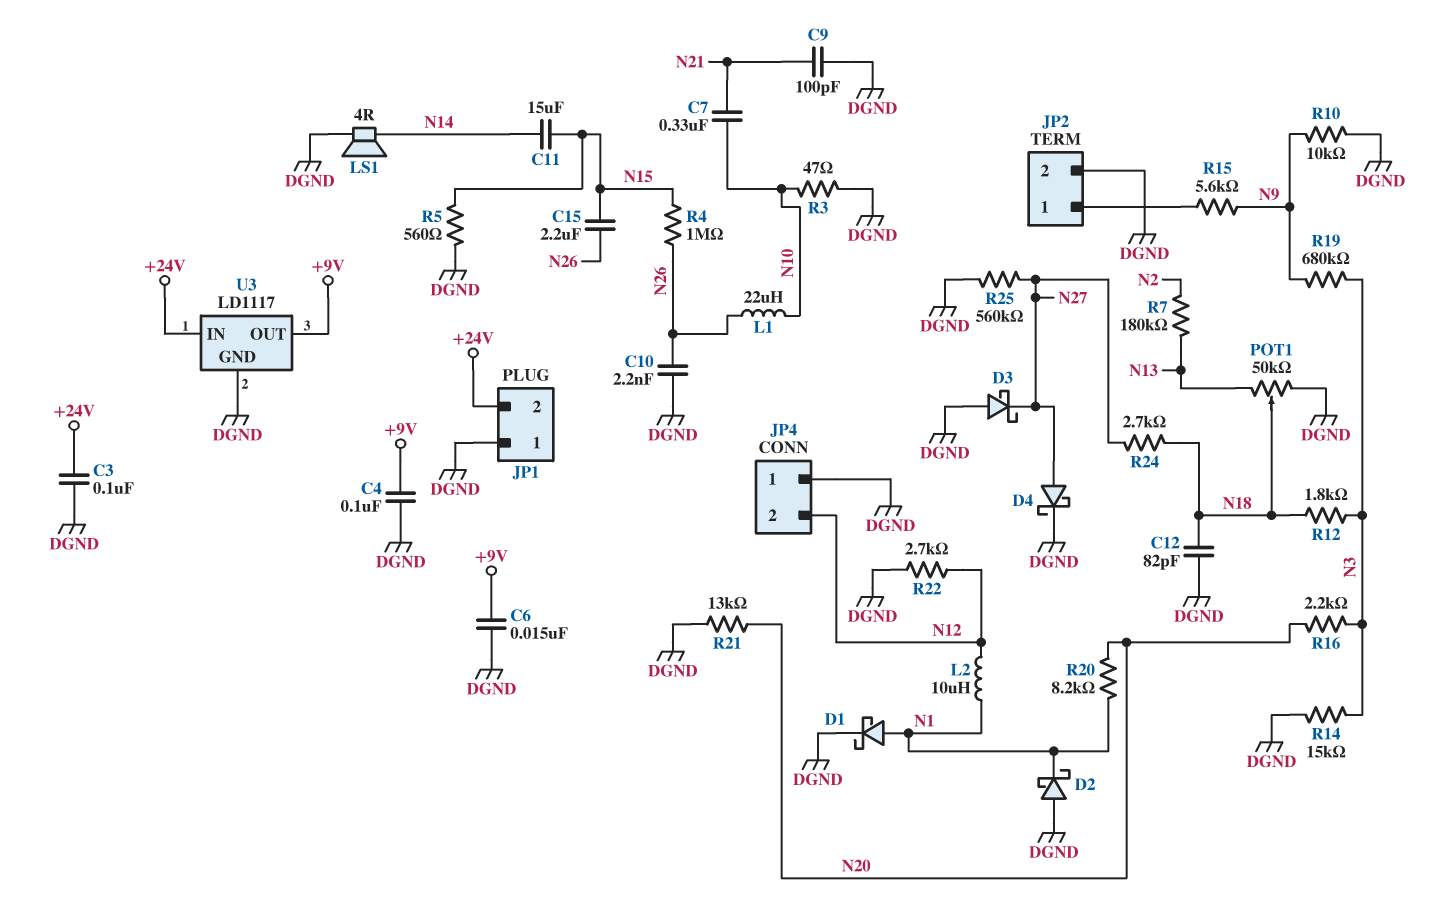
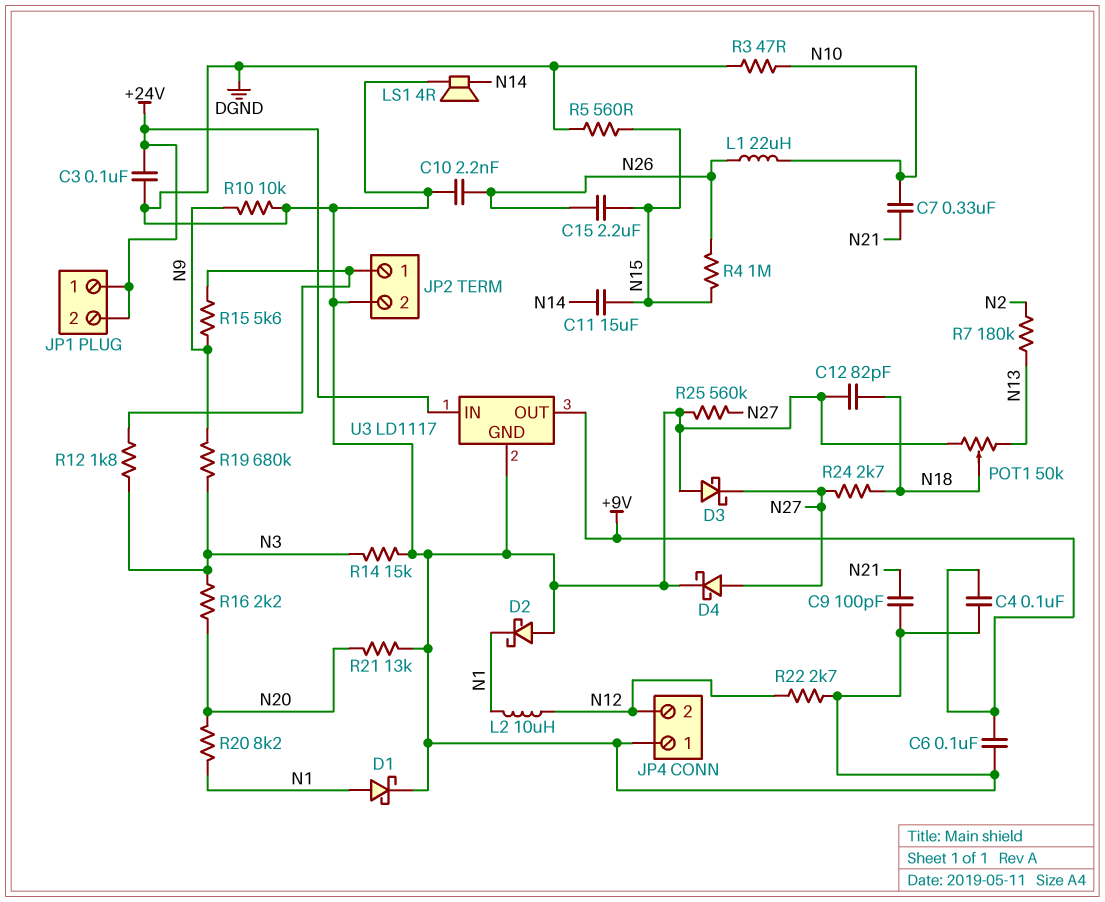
C6: 15nF (+9V, DGND) -> 100nF (+9V, DGND)
JP1 pin 1: DGND -> +24V
R12: 1.8k (N3, N18) -> 1.8k (JP2/1, N3)

